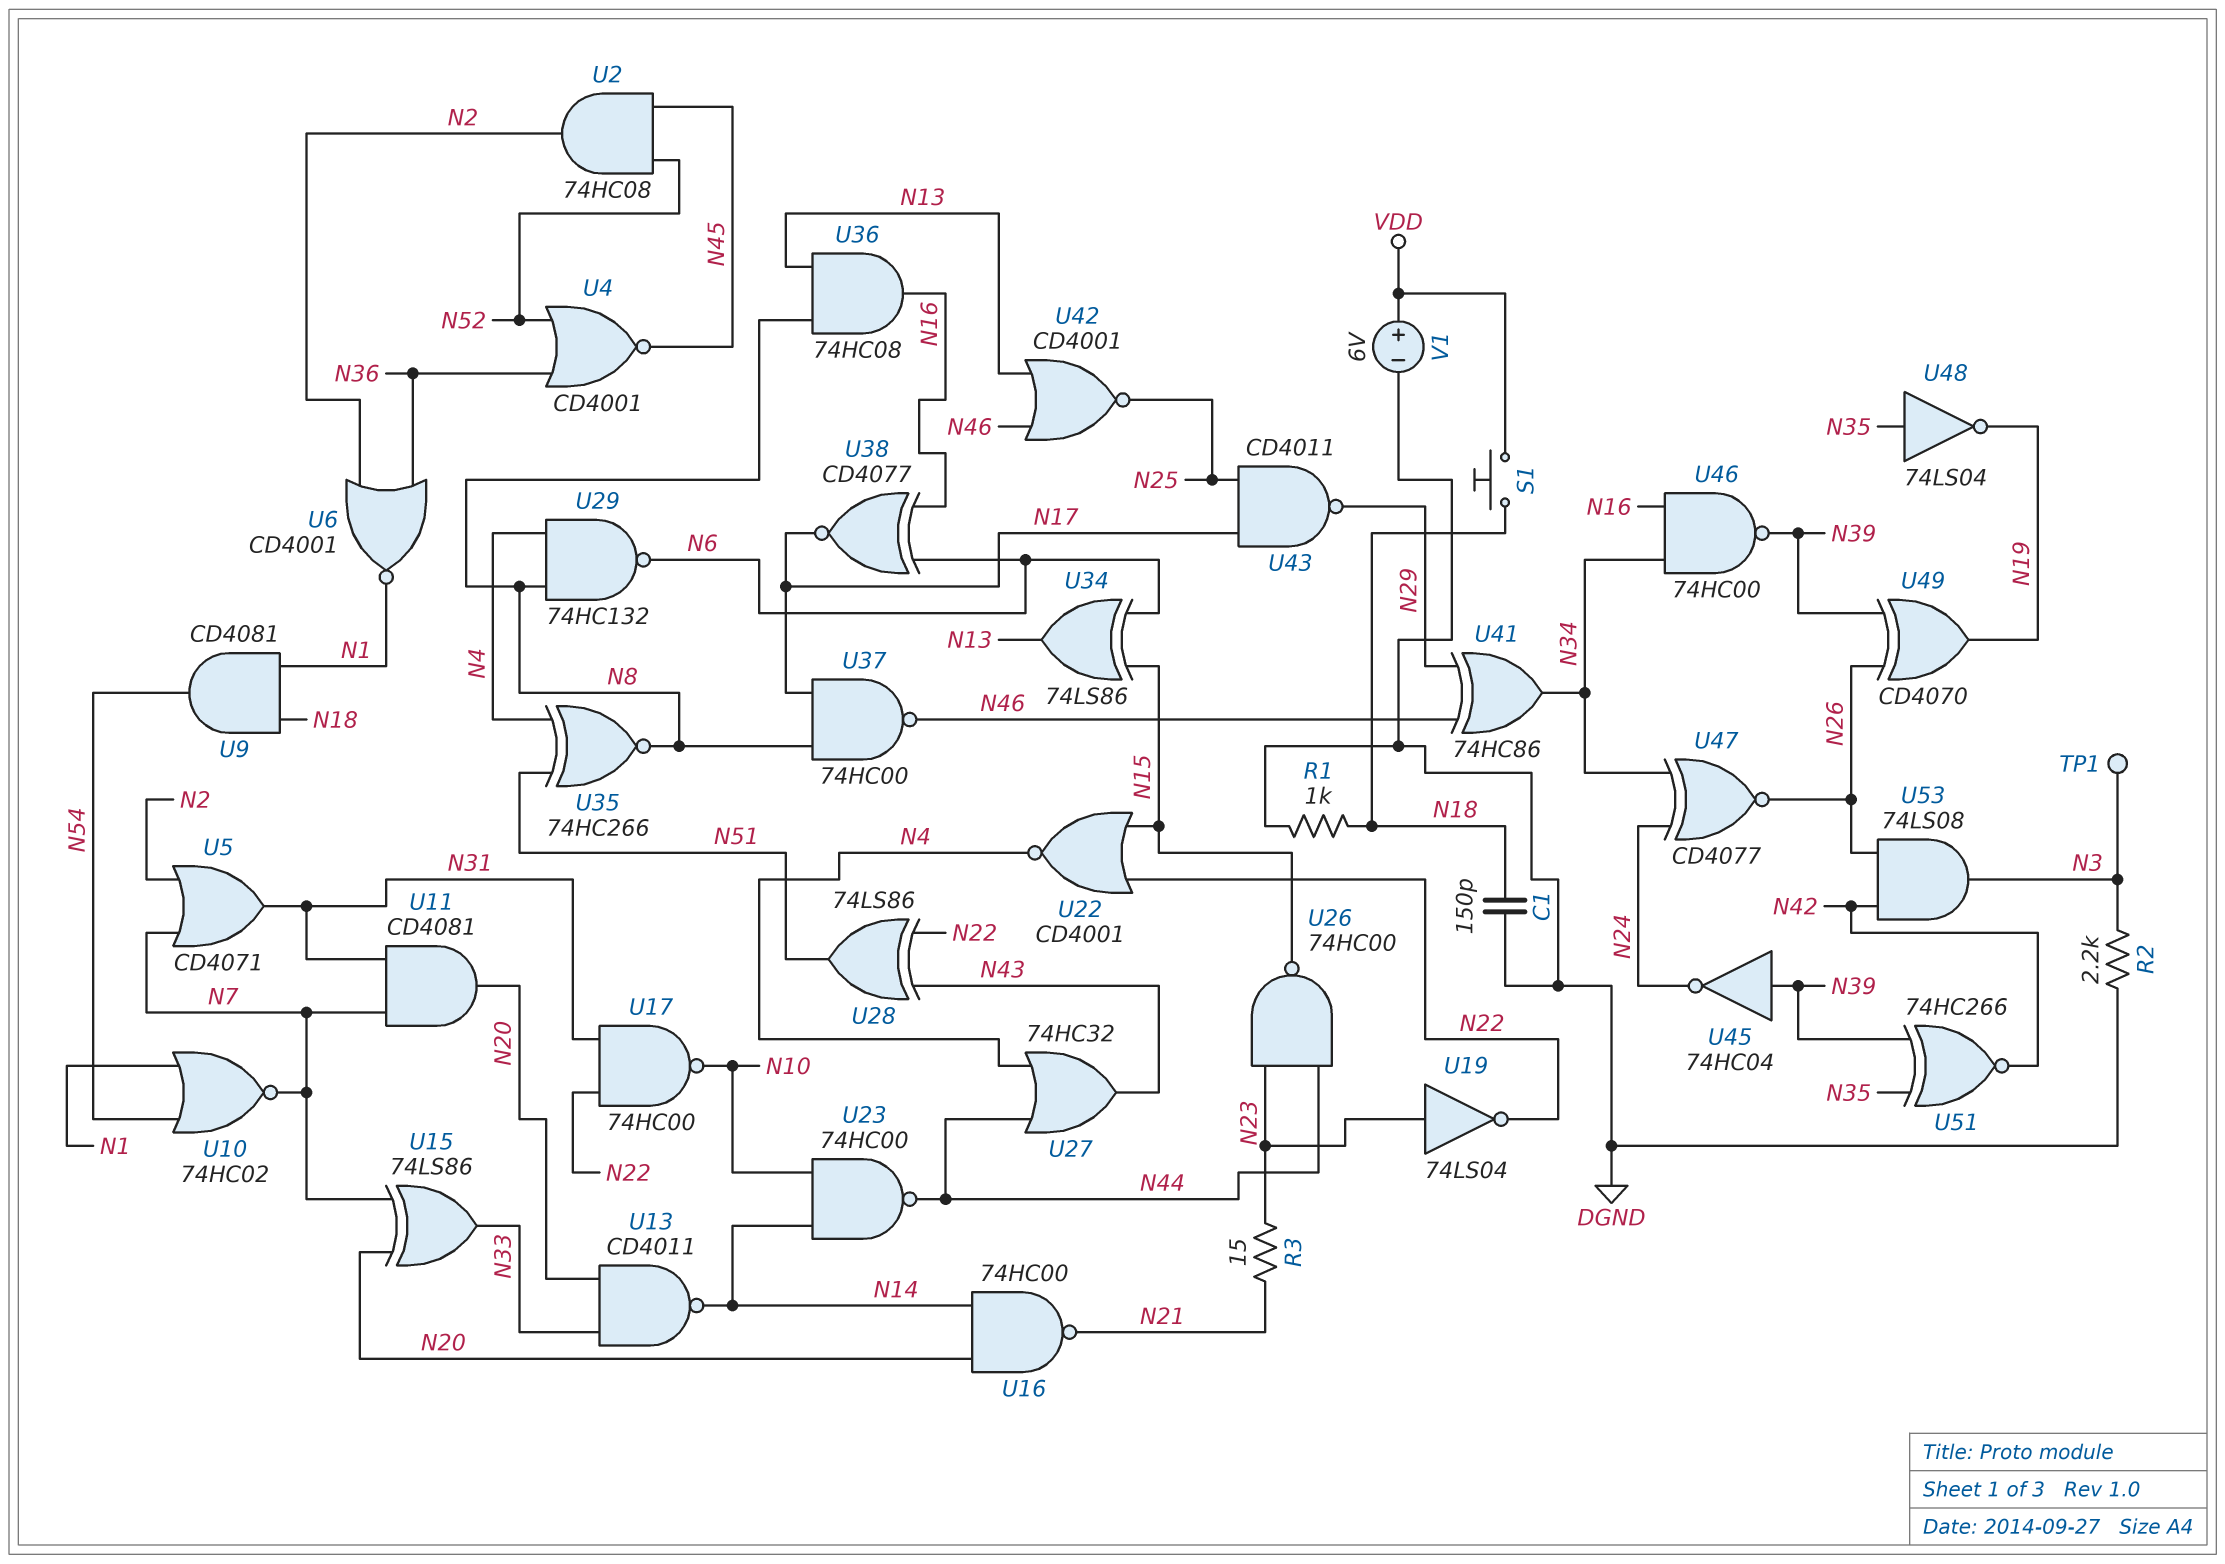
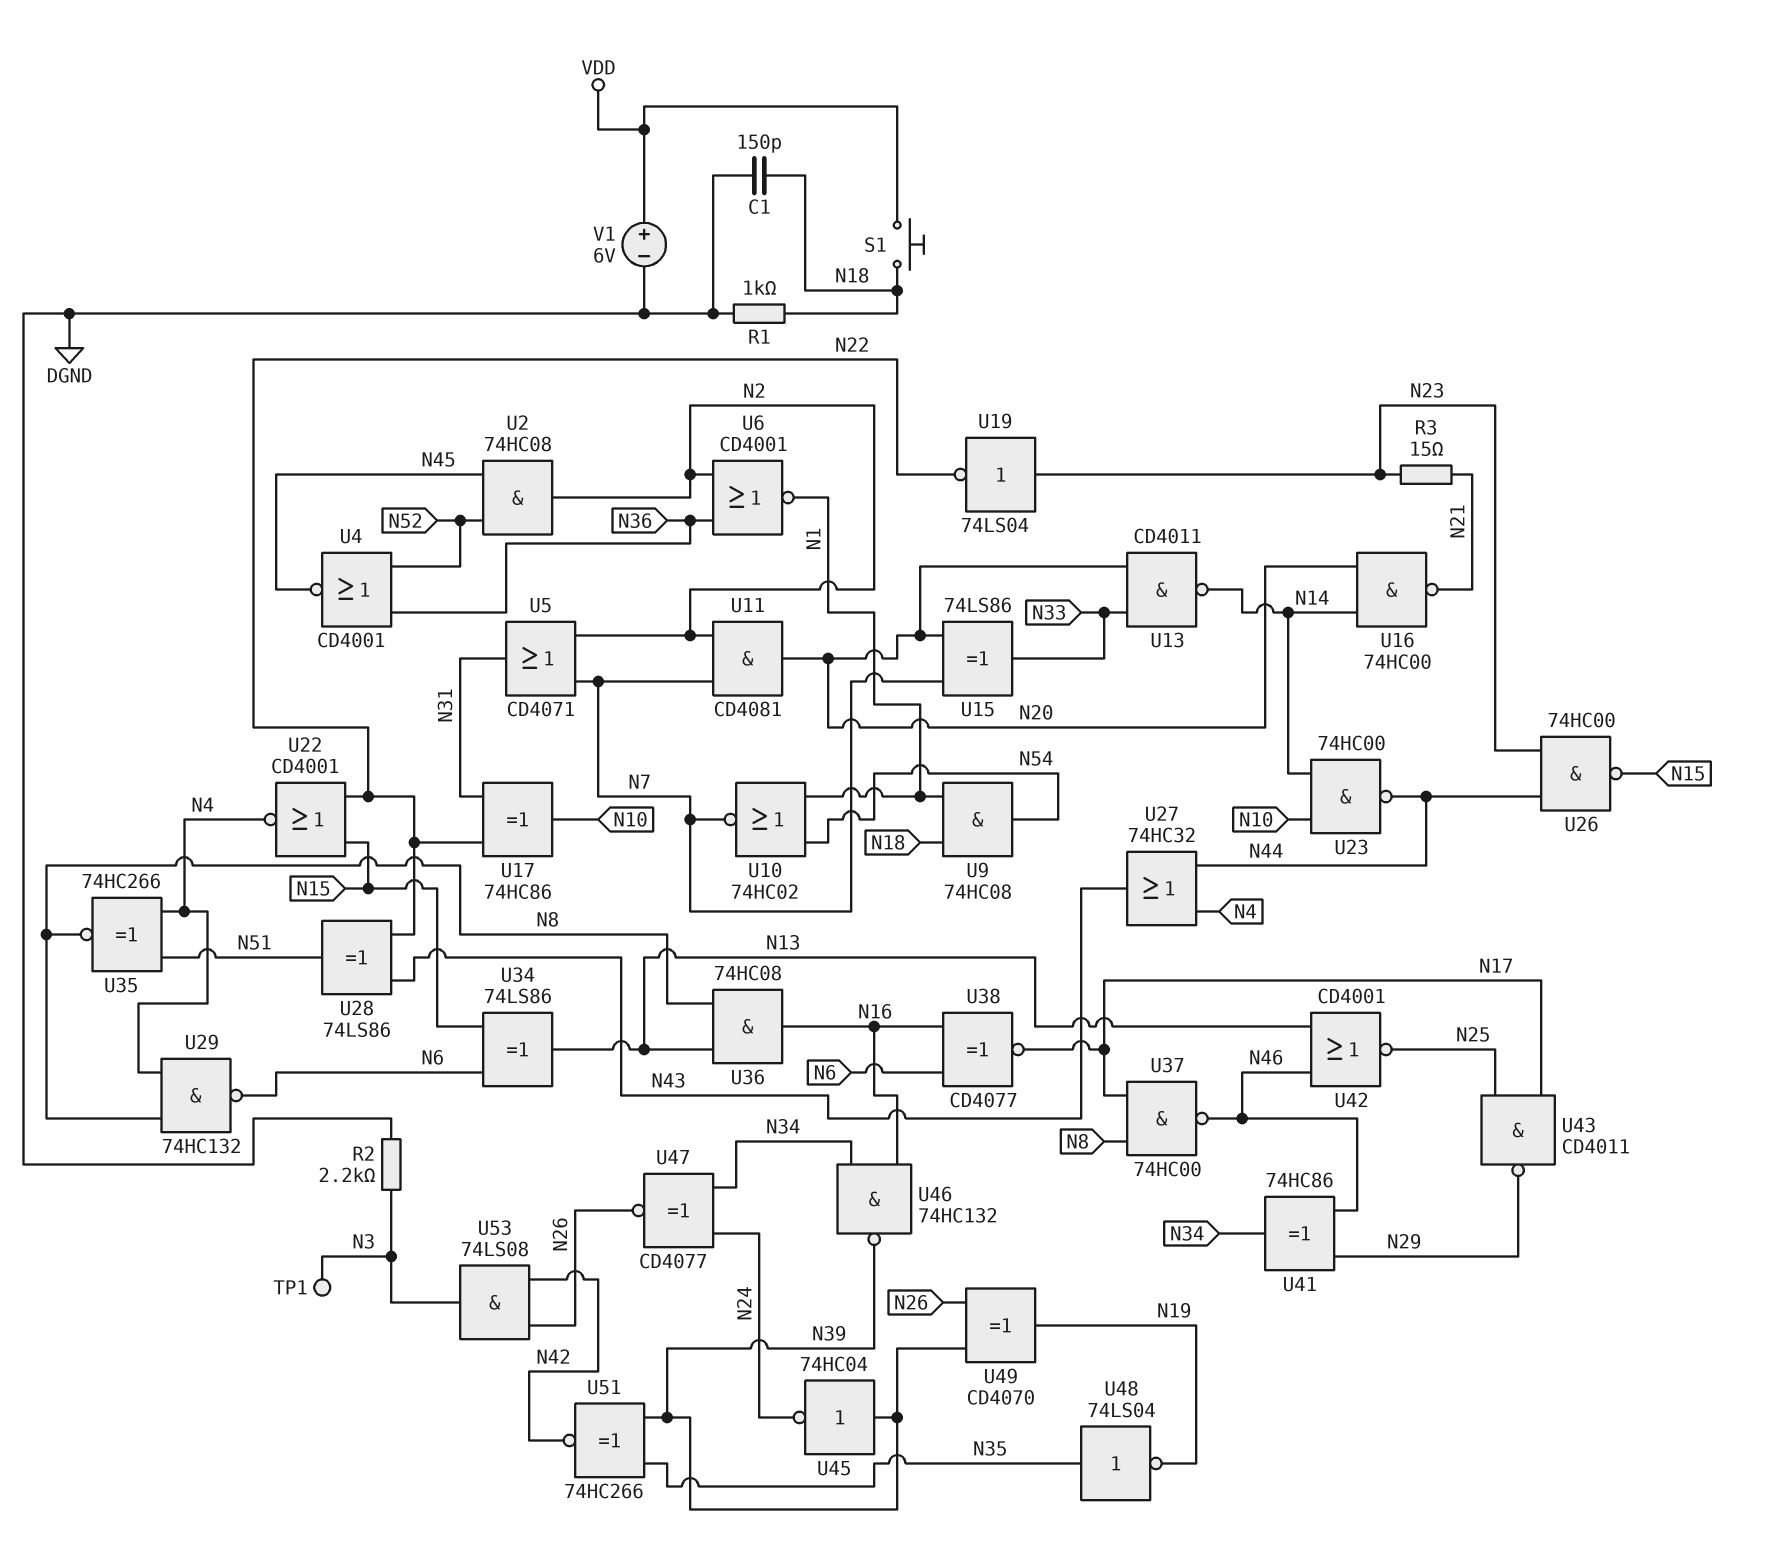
U9: AND CD4081 (in N1, in N18, out N54) -> AND 74HC08 (in N1, in N18, out N54)
U11: AND CD4081 (in N7, in N31, out N20) -> AND CD4081 (in N2, in N7, out N20)
U17: NAND 74HC00 (in N22, in N31, out N10) -> XOR 74HC86 (in N22, in N31, out N10)
U46: NAND 74HC00 (in N16, in N34, out N39) -> NAND 74HC132 (in N16, in N34, out N39)

